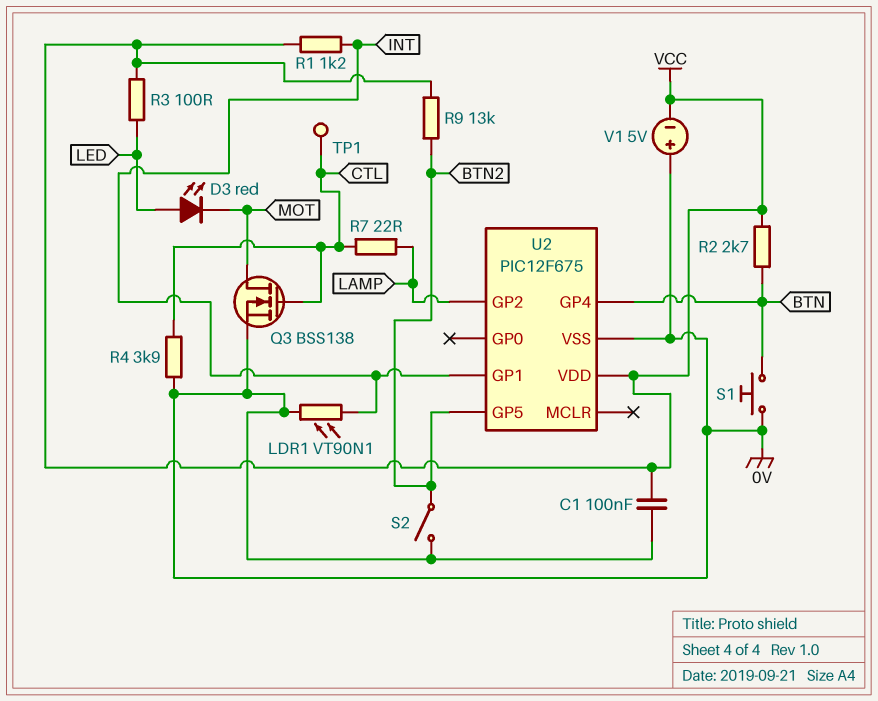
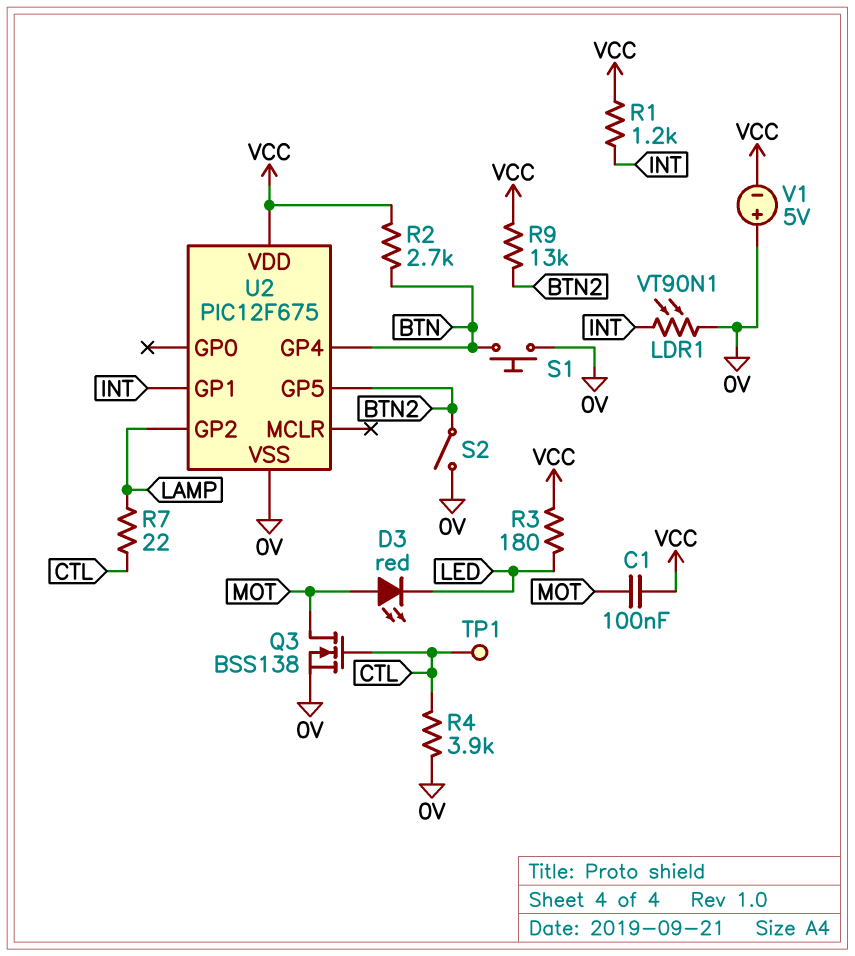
C1: 100nF (0V, VCC) -> 100nF (MOT, VCC)
D3: LED red (A LED, K MOT) -> LED red (A MOT, K LED)
R3: 100 (LED, VCC) -> 180 (LED, VCC)

